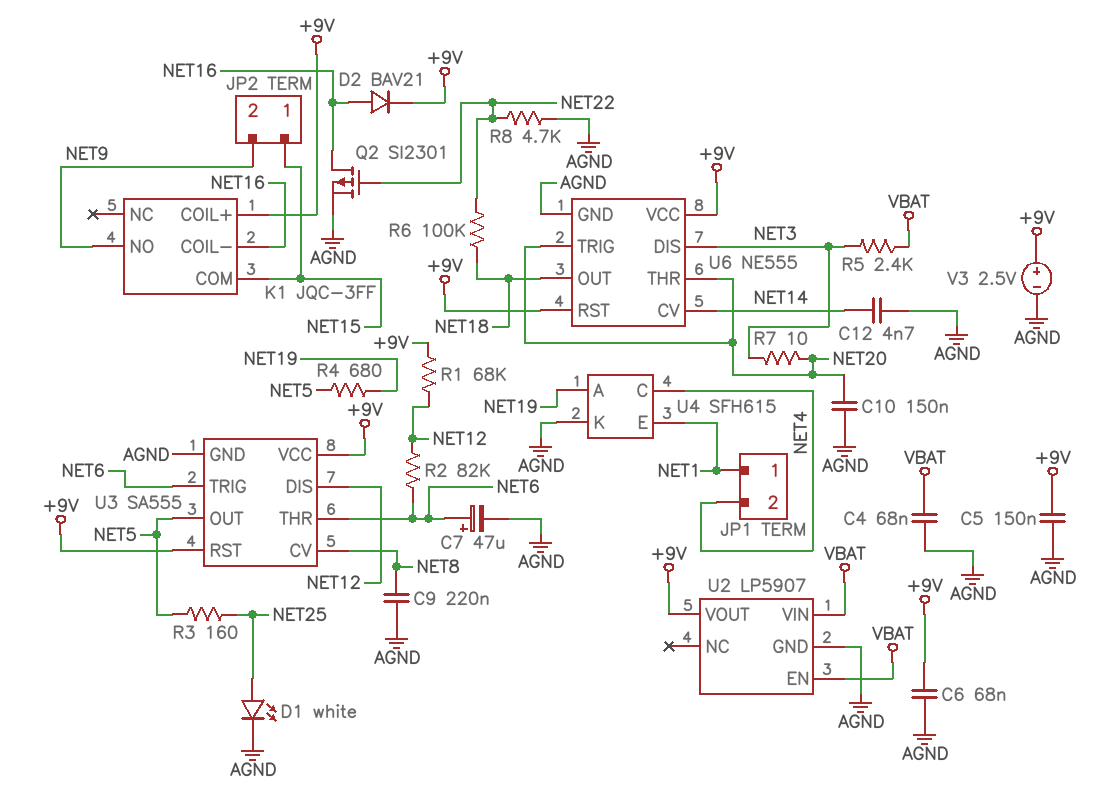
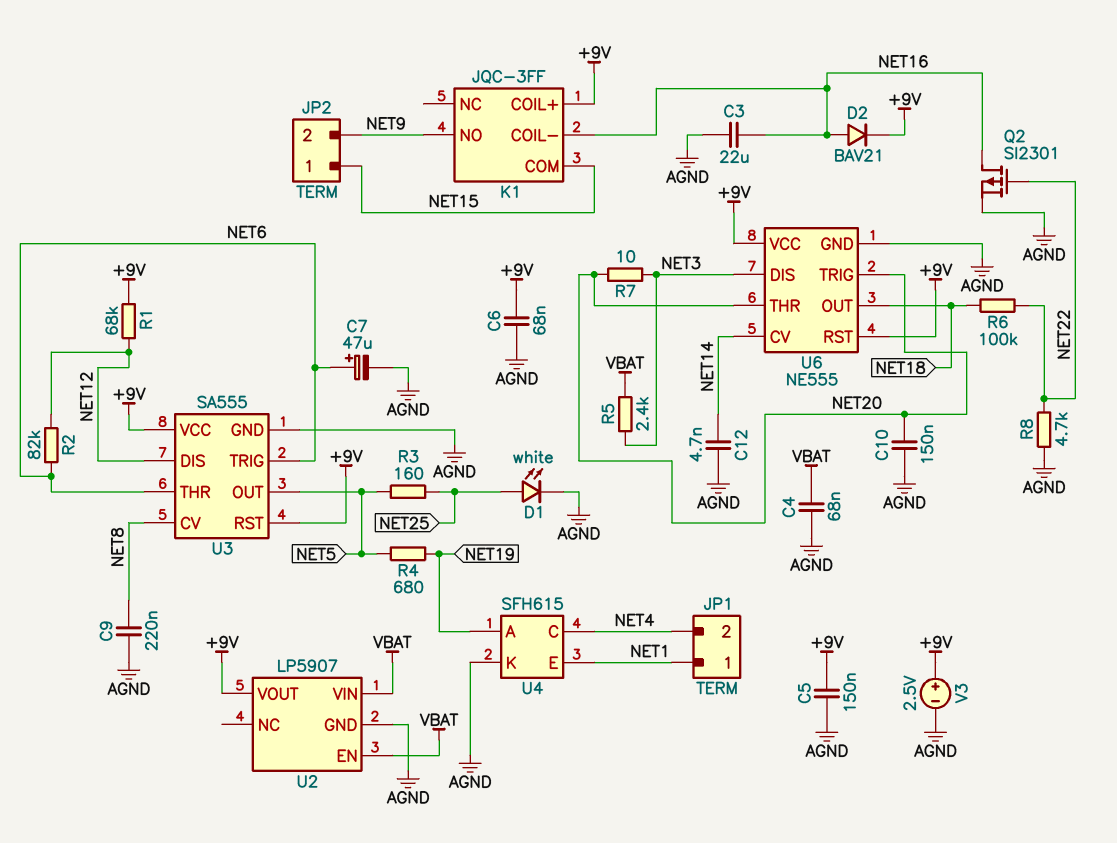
C3: none -> 22uF (AGND, NET16)

